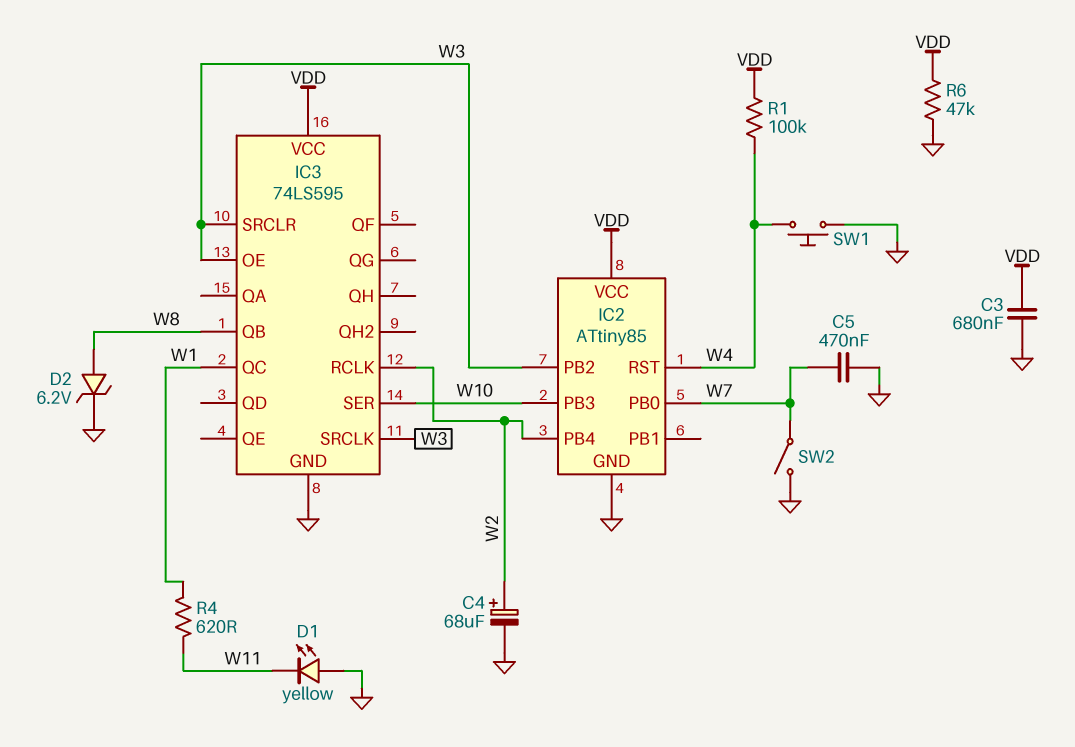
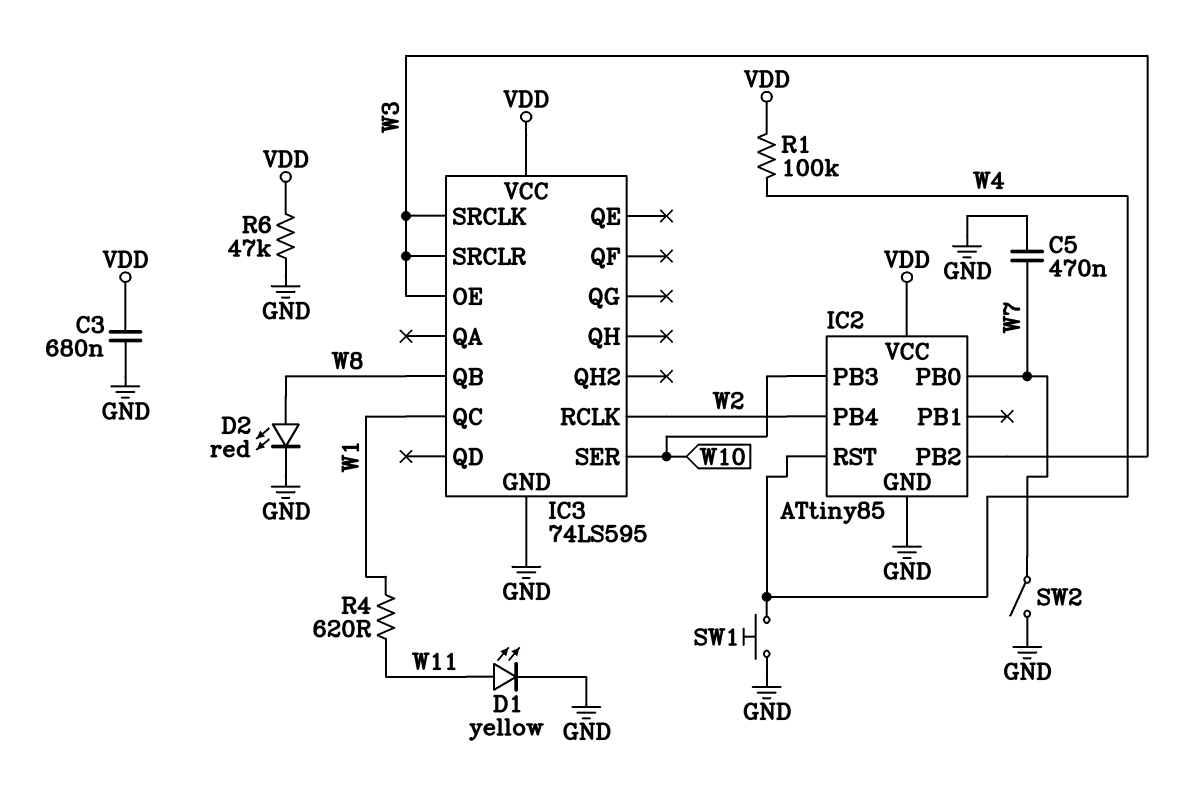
C4: 68uF (plus W2, minus GND) -> none
D1: LED yellow (A GND, K W11) -> LED yellow (A W11, K GND)
D2: zener 6.2V (A W8, K GND) -> LED red (A W8, K GND)

